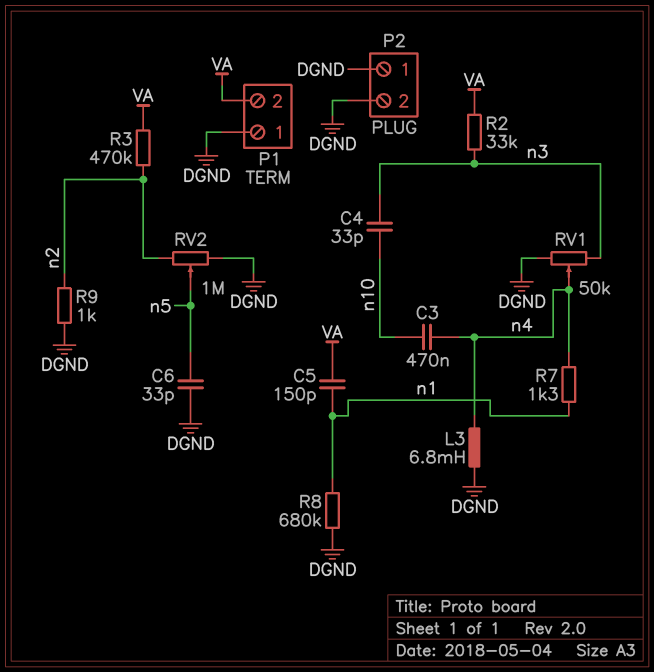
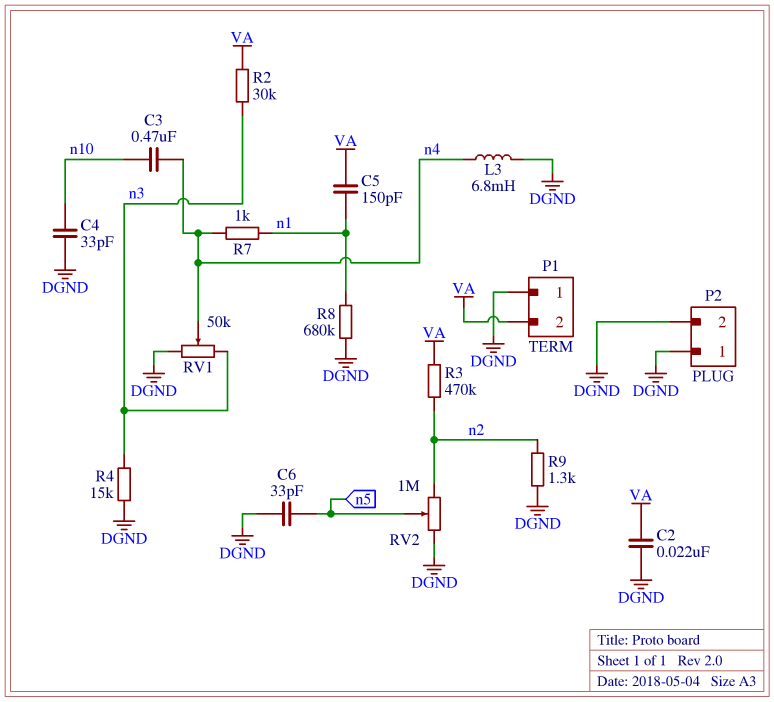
C2: none -> 22nF (DGND, VA)
C4: 33pF (n3, n10) -> 33pF (DGND, n10)
R2: 33k (VA, n3) -> 30k (VA, n3)
R4: none -> 15k (DGND, n3)
R7: 1.3k (n1, n4) -> 1k (n1, n4)
R9: 1k (DGND, n2) -> 1.3k (DGND, n2)

